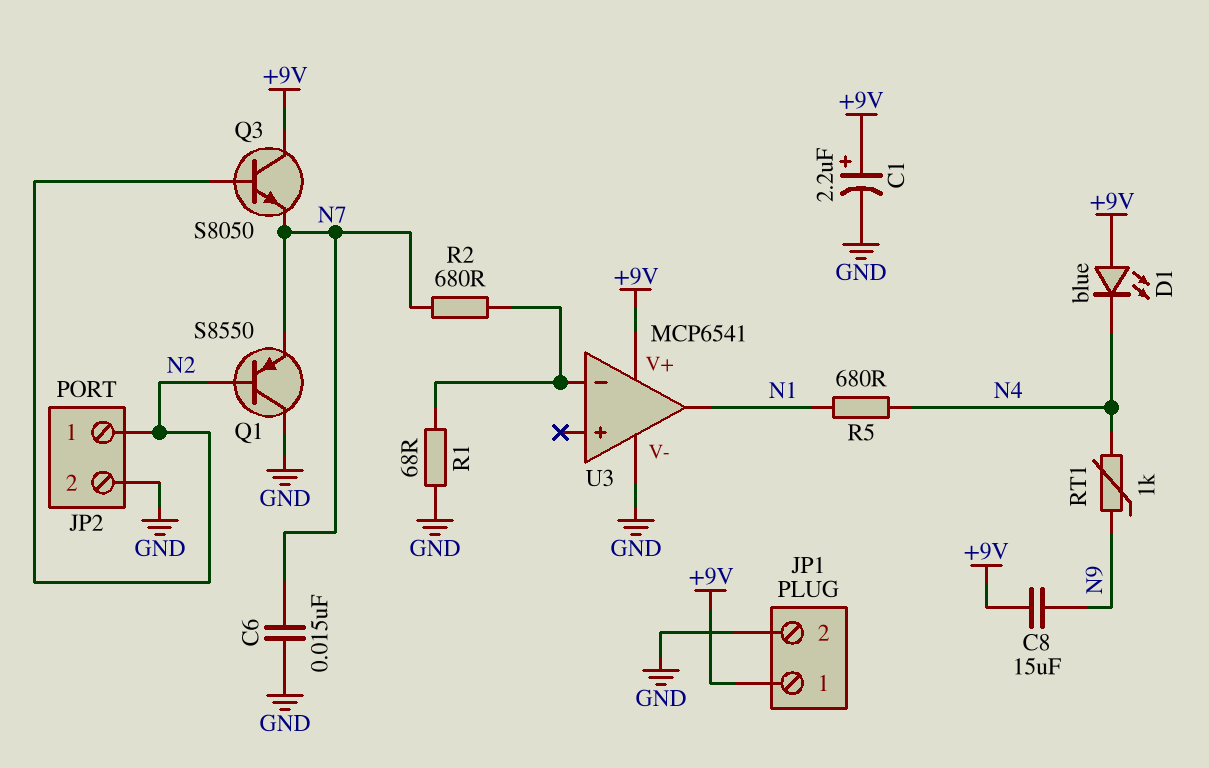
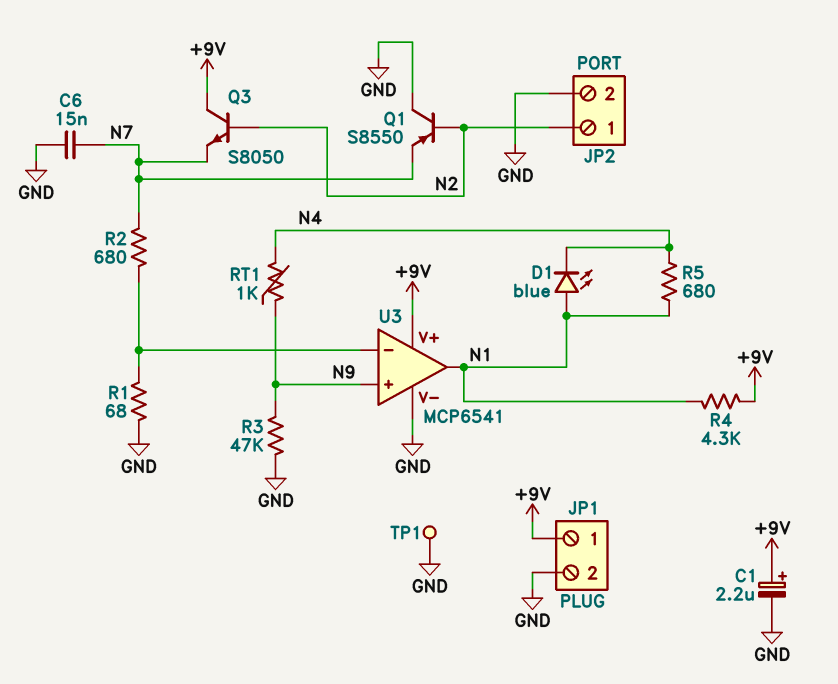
C8: 15uF (+9V, N9) -> none
D1: LED blue (A +9V, K N4) -> LED blue (A N1, K N4)
R3: none -> 47k (GND, N9)
R4: none -> 4.3k (+9V, N1)
TP1: none -> test point (GND)
U3 pin in+: none -> N9

